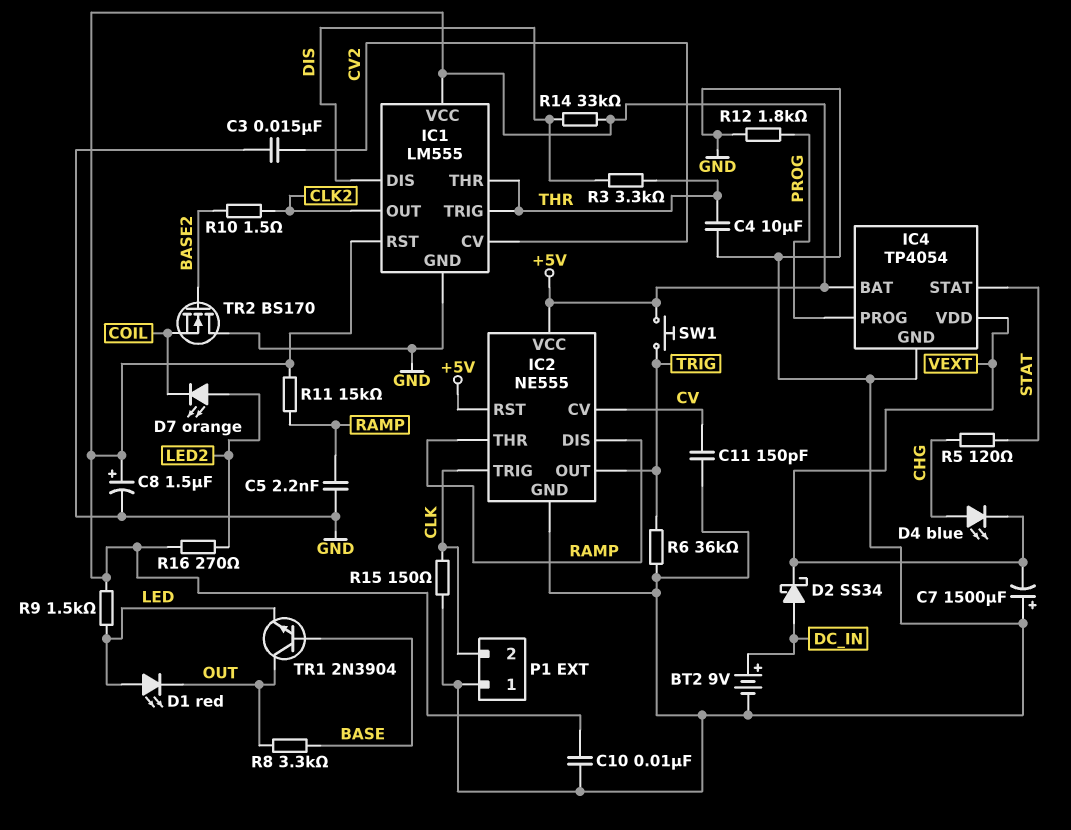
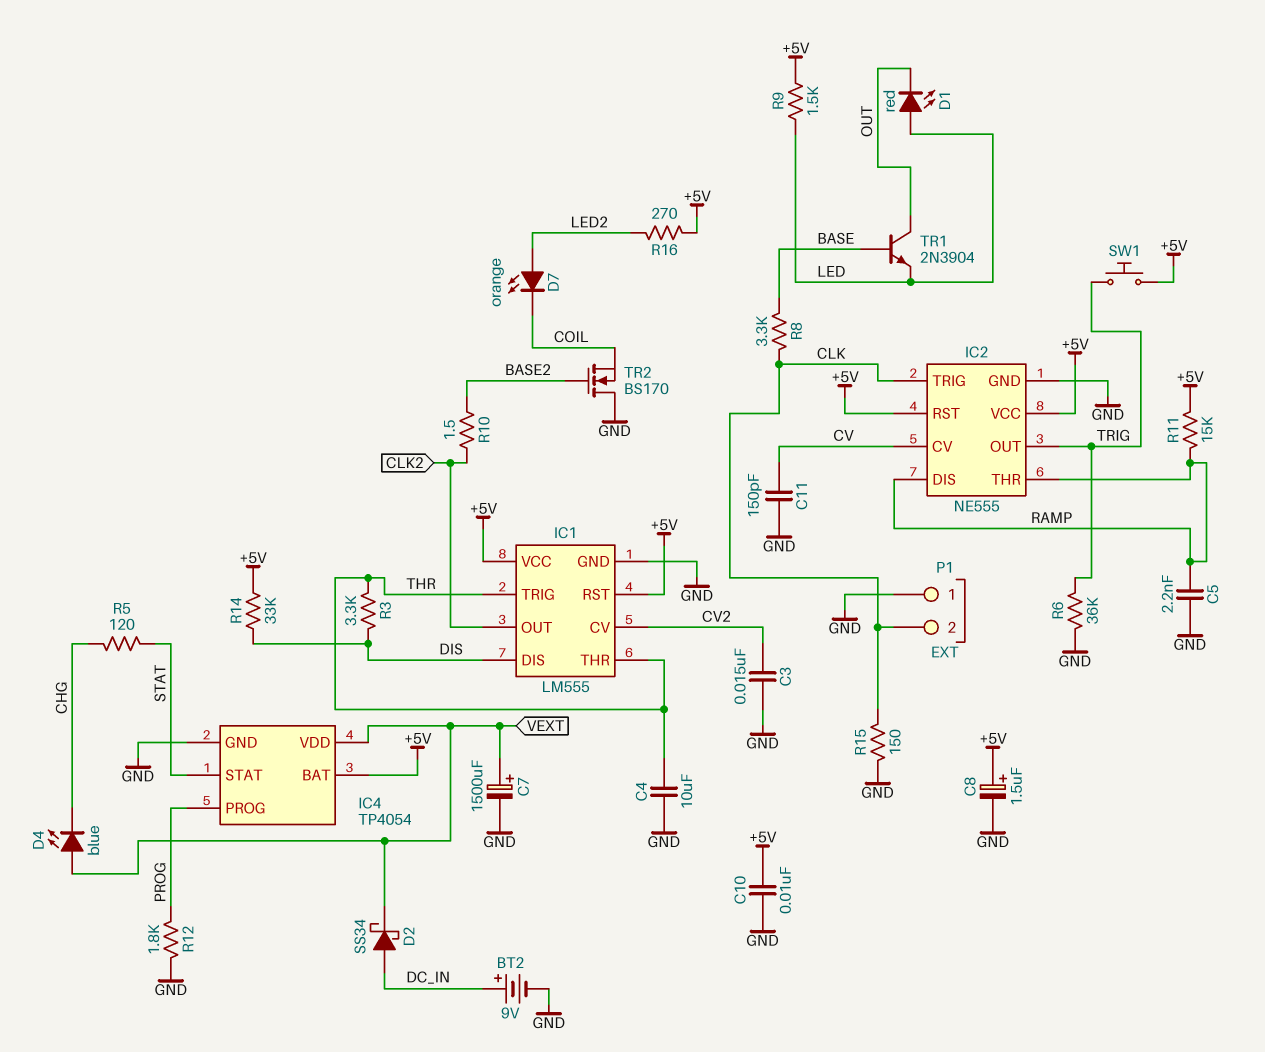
C7: 1500uF (plus GND, minus VEXT) -> 1500uF (plus VEXT, minus GND)
D4: LED blue (A CHG, K VEXT) -> LED blue (A VEXT, K CHG)
R8: 3.3k (BASE, OUT) -> 3.3k (BASE, CLK)

